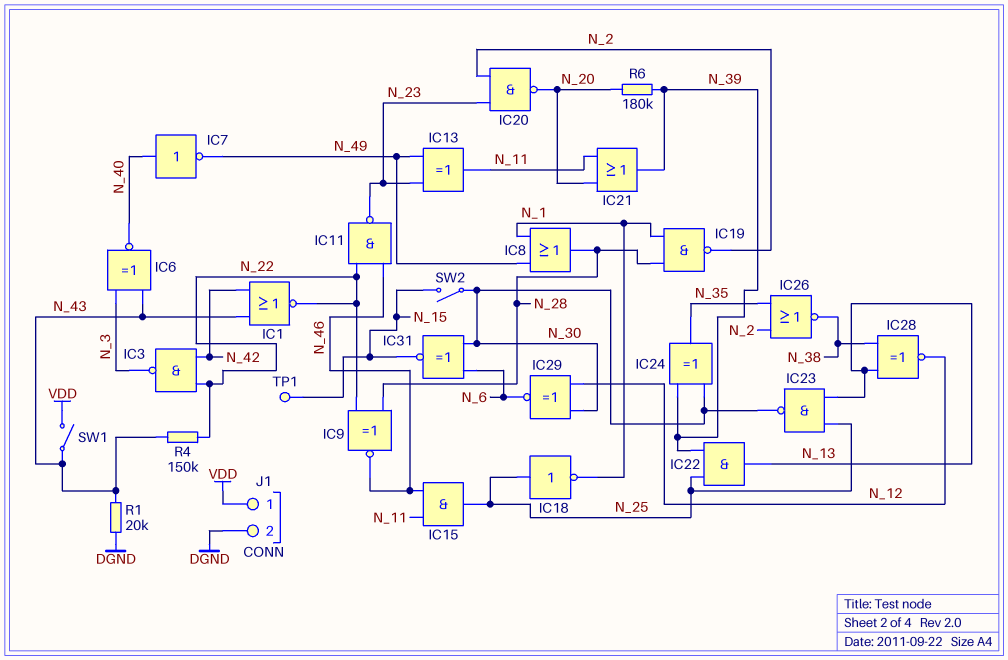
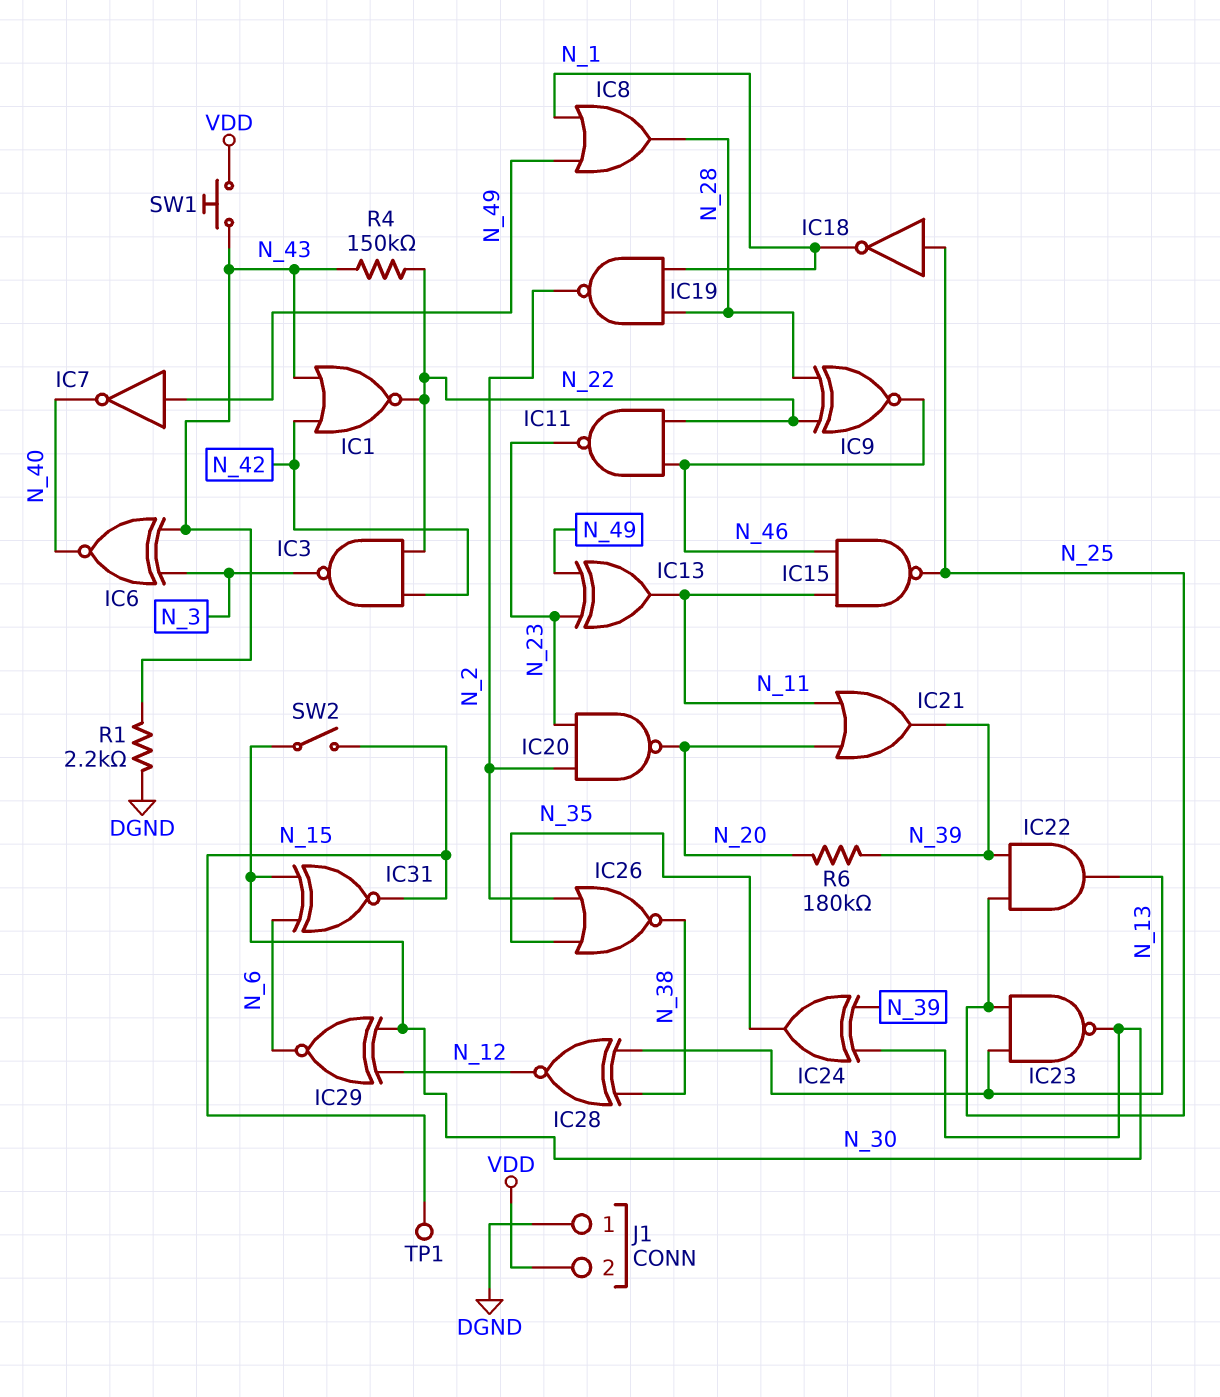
IC7: NOT (in N_40, out N_49) -> NOT (in N_49, out N_40)
IC15: AND (in N_11, in N_46, out N_25) -> NAND (in N_11, in N_46, out N_25)
J1 pin 1: VDD -> DGND
J1 pin 2: DGND -> VDD
R1: 20k (DGND, N_43) -> 2.2k (DGND, N_43)
SW1: switch (N_43, VDD) -> button (N_43, VDD)

